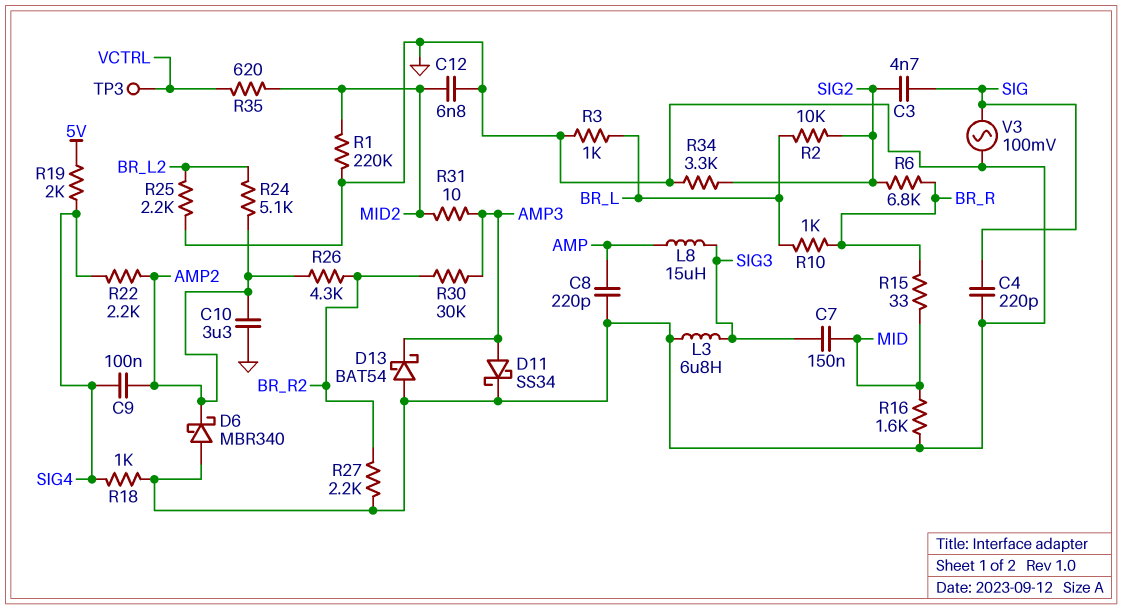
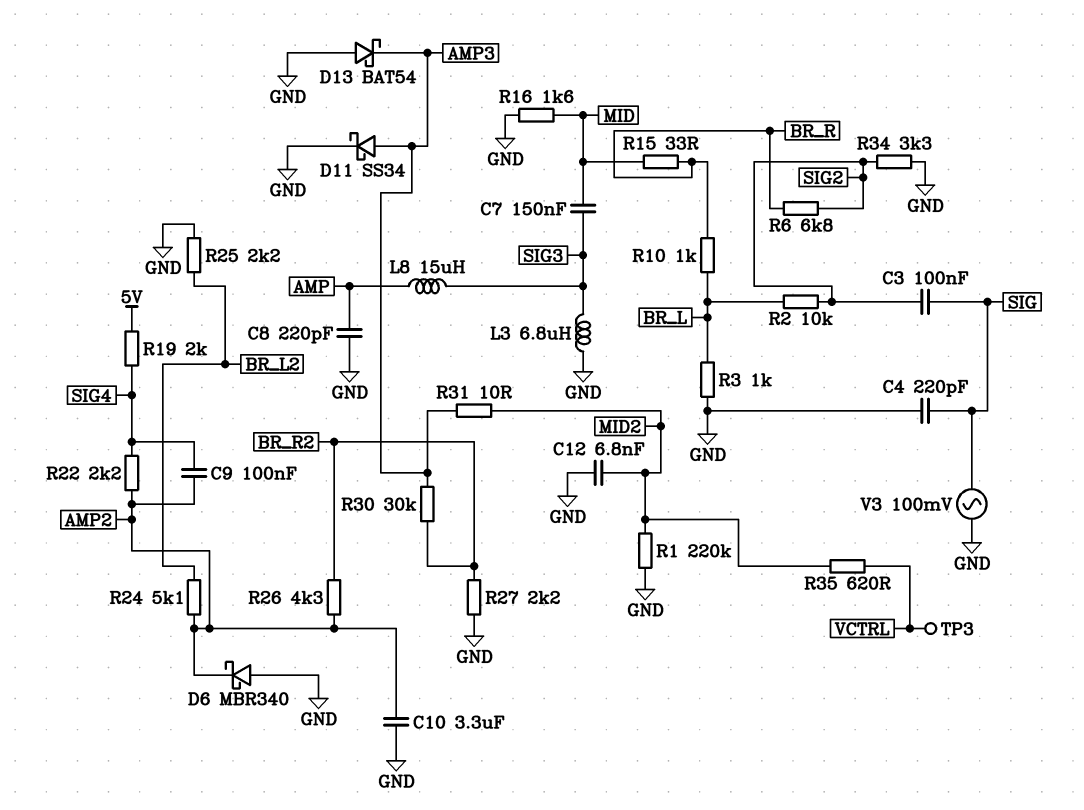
C3: 4.7nF (SIG, SIG2) -> 100nF (SIG, SIG2)
R18: 1k (GND, SIG4) -> none

